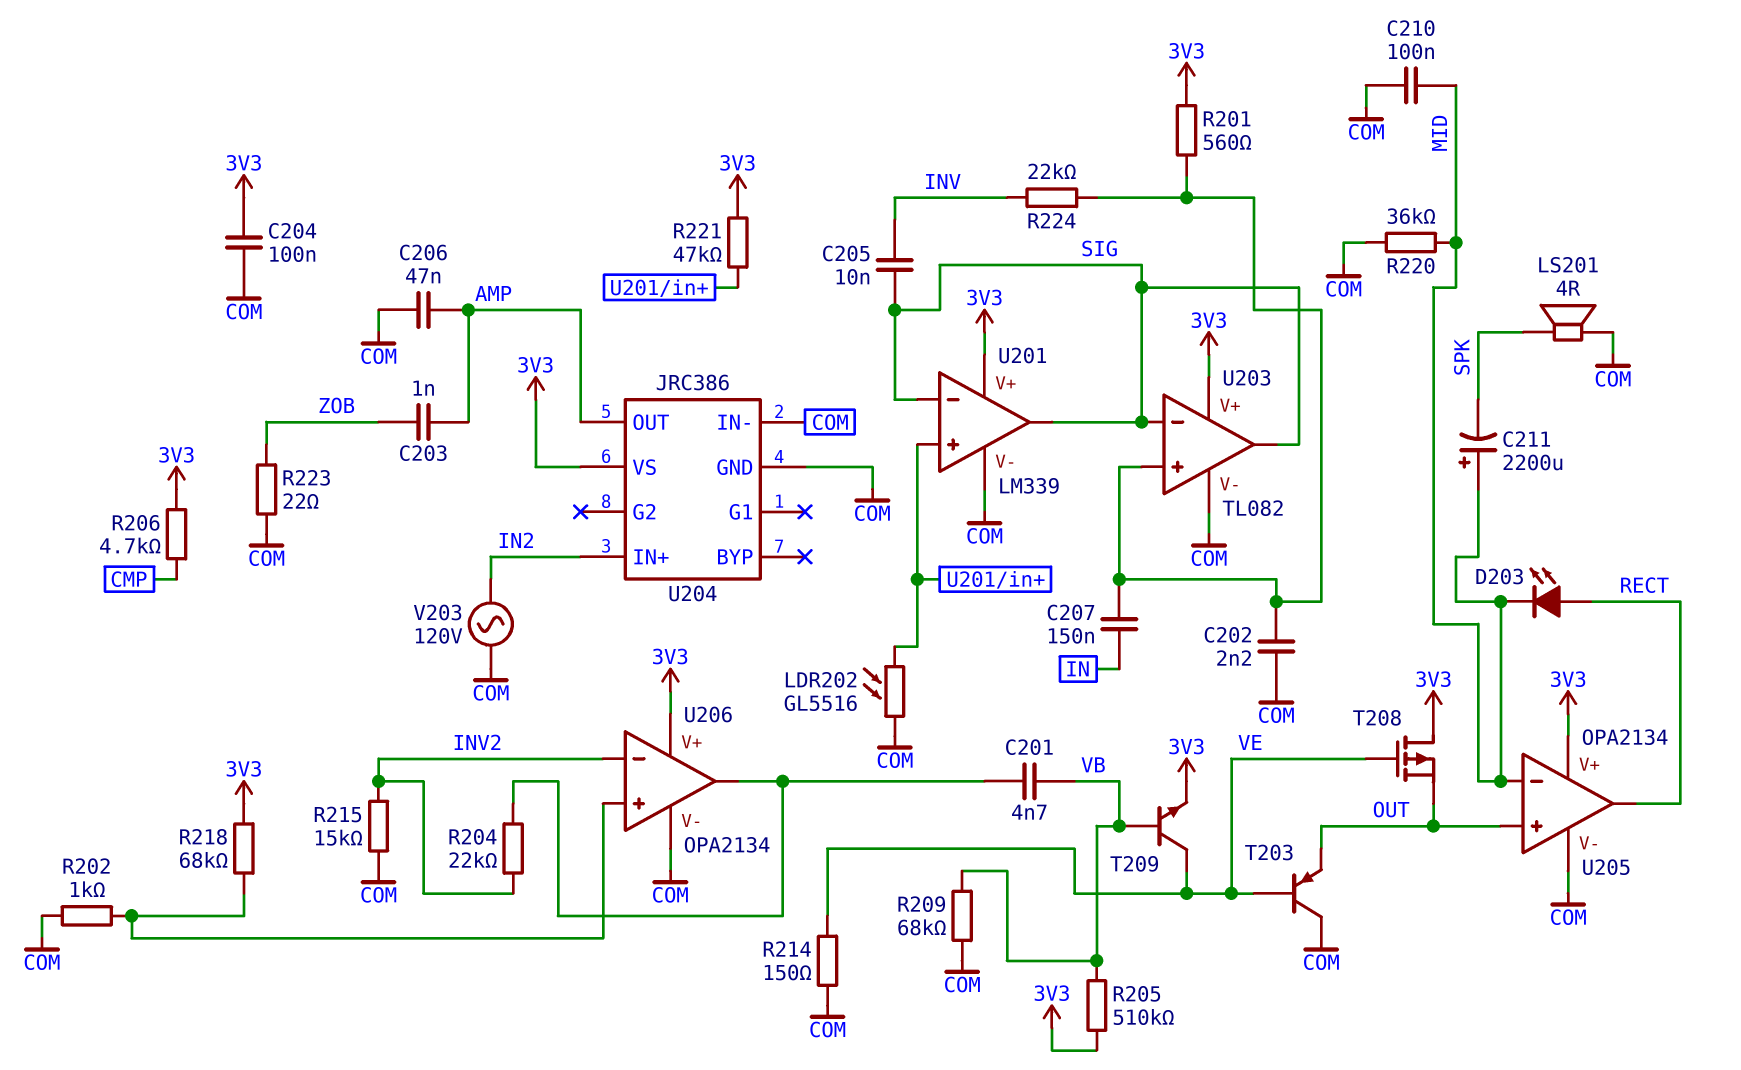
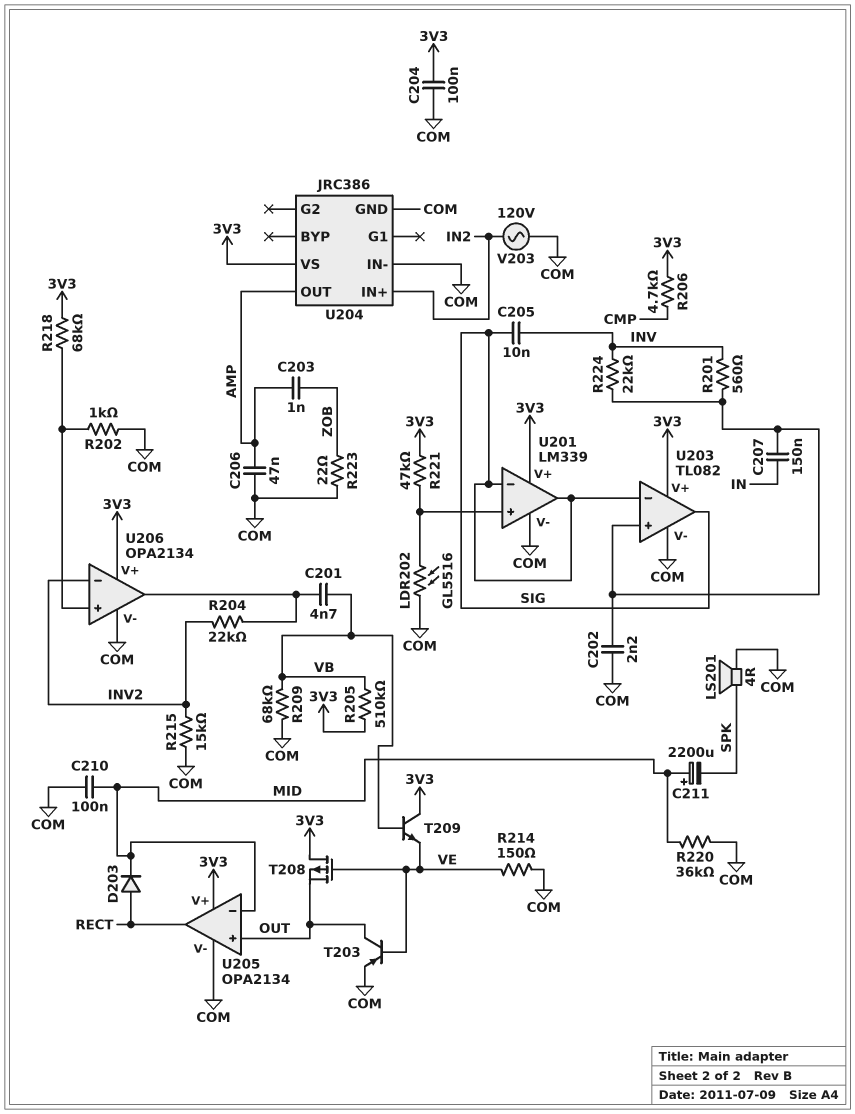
D203: LED (A RECT, K MID) -> diode (A RECT, K MID)
R201: 560 (3V3, U203/in+) -> 560 (INV, U203/in+)
T203: PNP (B VE, C COM, E OUT) -> PNP (B VE, C OUT, E COM)
T209: NPN (B VB, C VE, E 3V3) -> NPN (B VB, C 3V3, E VE)

